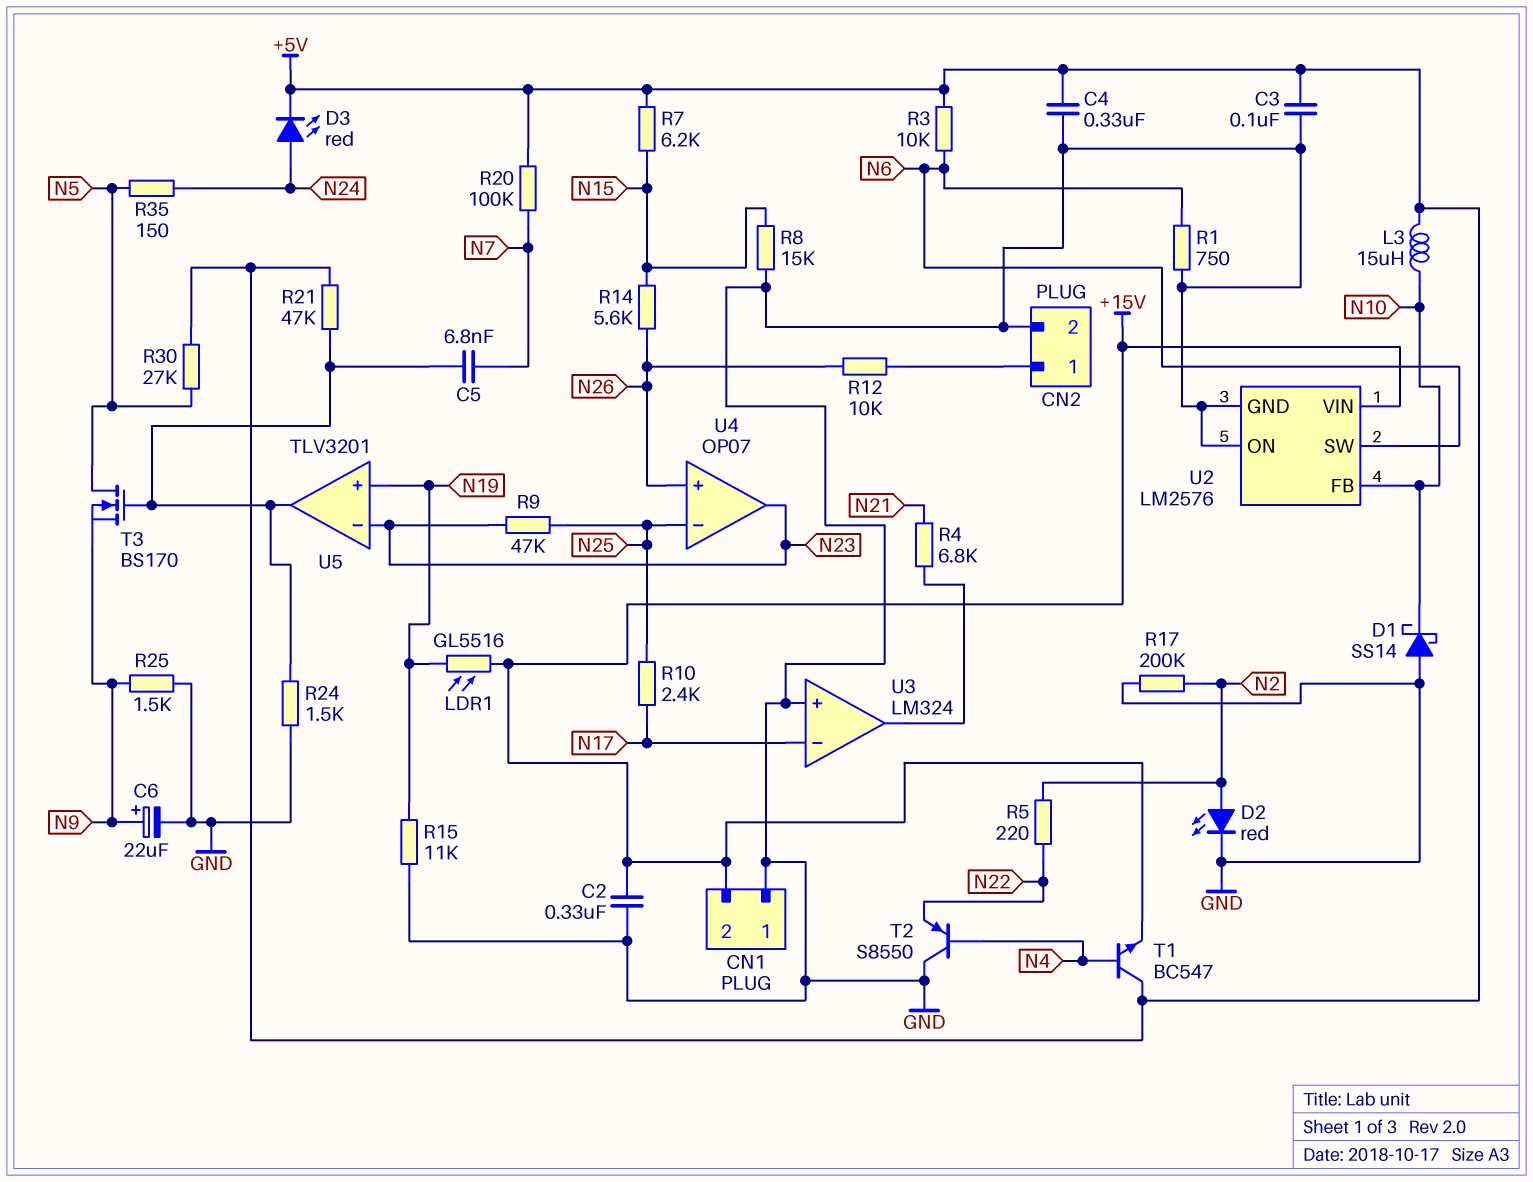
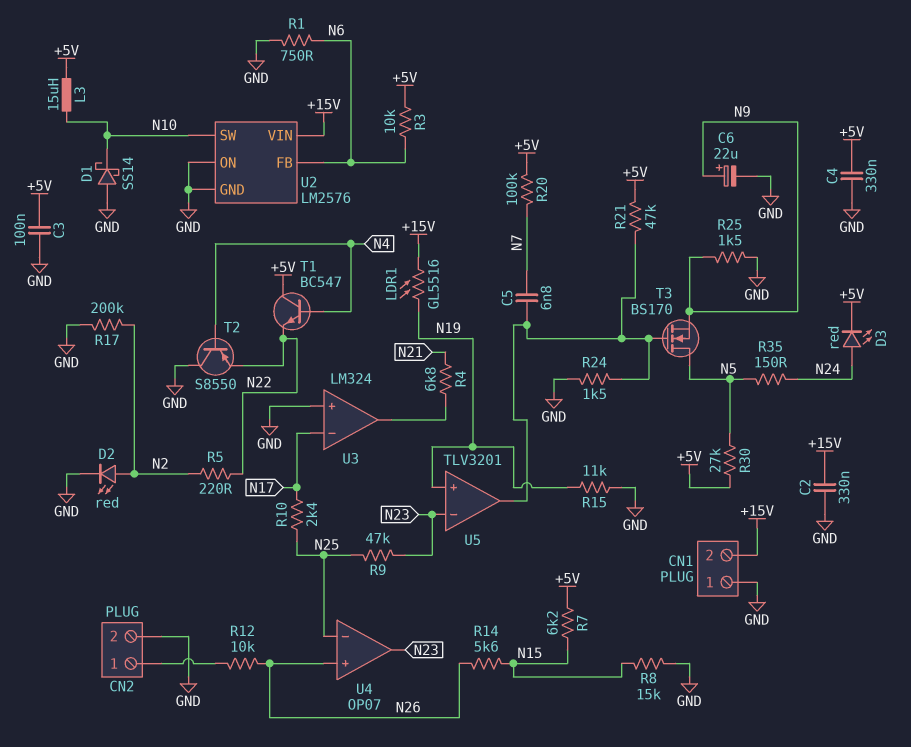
T1: NPN BC547 (B N4, C +5V, E +15V) -> NPN BC547 (B N4, C +5V, E N22)
U2 pin FB: N10 -> N6
U2 pin SW: N6 -> N10

